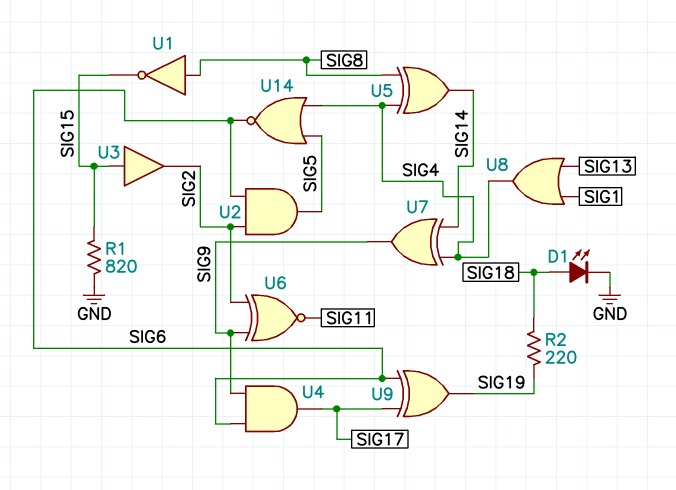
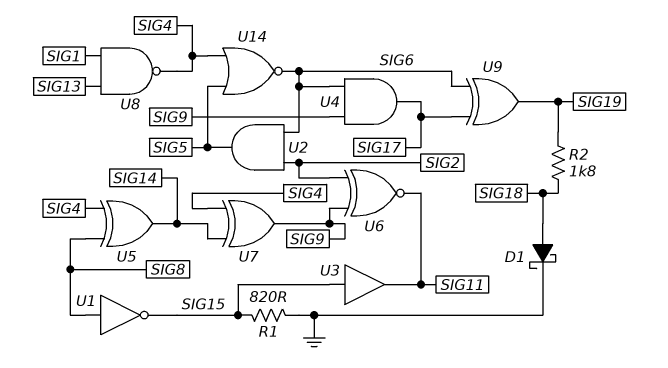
D1: LED (A SIG18, K GND) -> schottky (A SIG18, K GND)
R2: 220 (SIG18, SIG19) -> 1.8k (SIG18, SIG19)
U3: buffer (in SIG15, out SIG2) -> buffer (in SIG15, out SIG11)
U8: OR (in SIG1, in SIG13, out SIG4) -> NAND (in SIG1, in SIG13, out SIG4)

